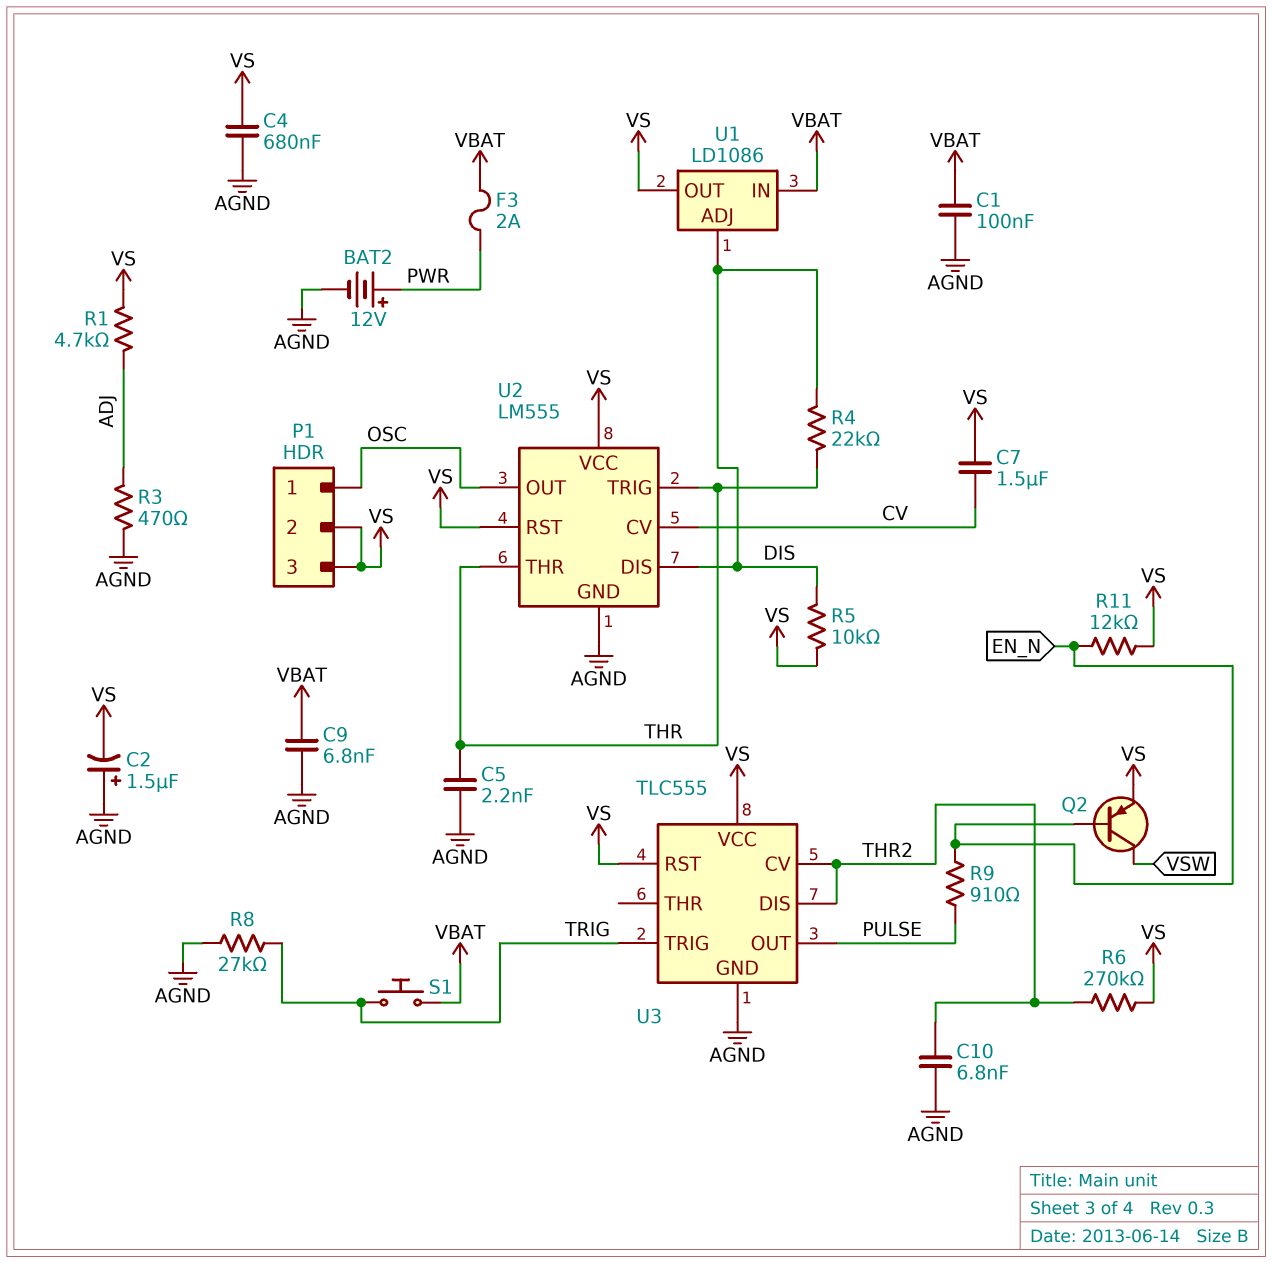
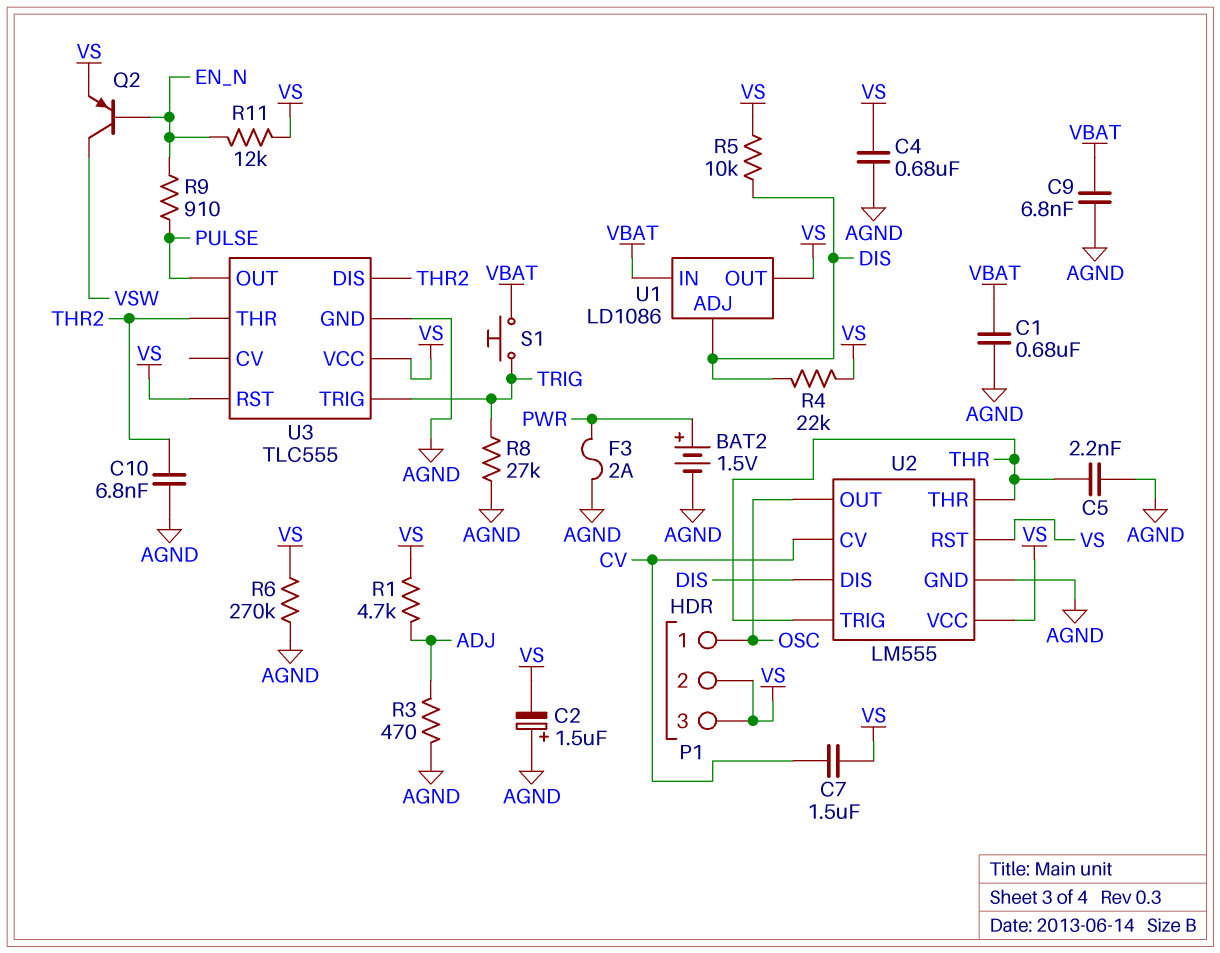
BAT2: 12V (plus PWR, minus AGND) -> 1.5V (plus PWR, minus AGND)
C1: 100nF (AGND, VBAT) -> 680nF (AGND, VBAT)
F3: 2A (PWR, VBAT) -> 2A (AGND, PWR)
R4: 22k (DIS, THR) -> 22k (DIS, VS)
R6: 270k (THR2, VS) -> 270k (AGND, VS)
U3 pin CV: THR2 -> none
U3 pin THR: none -> THR2

